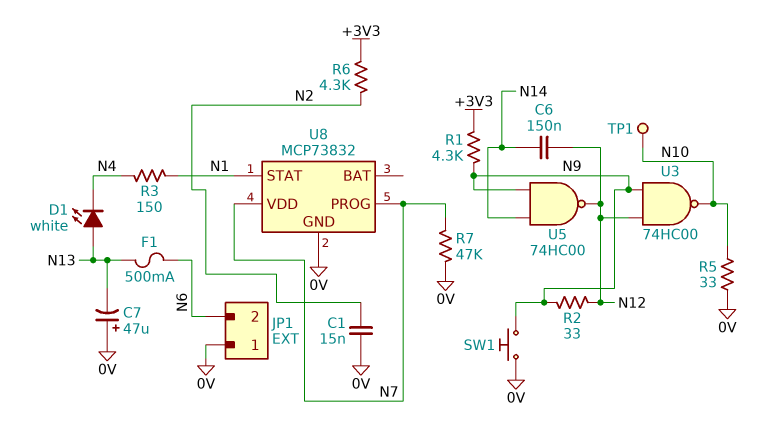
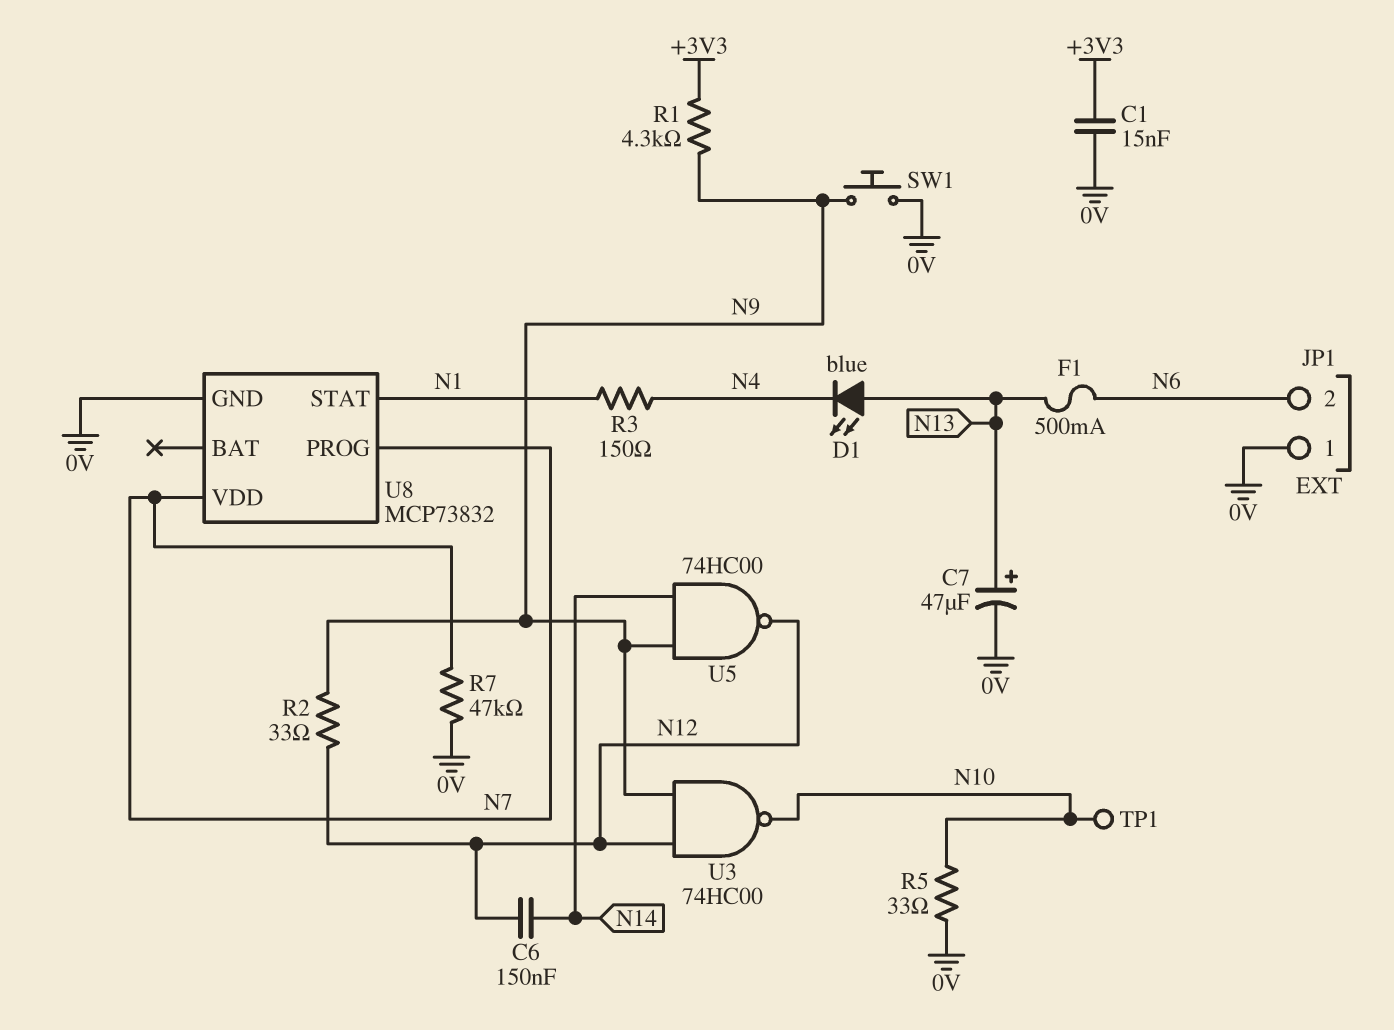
C1: 15nF (0V, N2) -> 15nF (+3V3, 0V)
C7: 47uF (plus 0V, minus N13) -> 47uF (plus N13, minus 0V)
D1: LED white (A N13, K N4) -> LED blue (A N13, K N4)
R6: 4.3k (+3V3, N2) -> none

